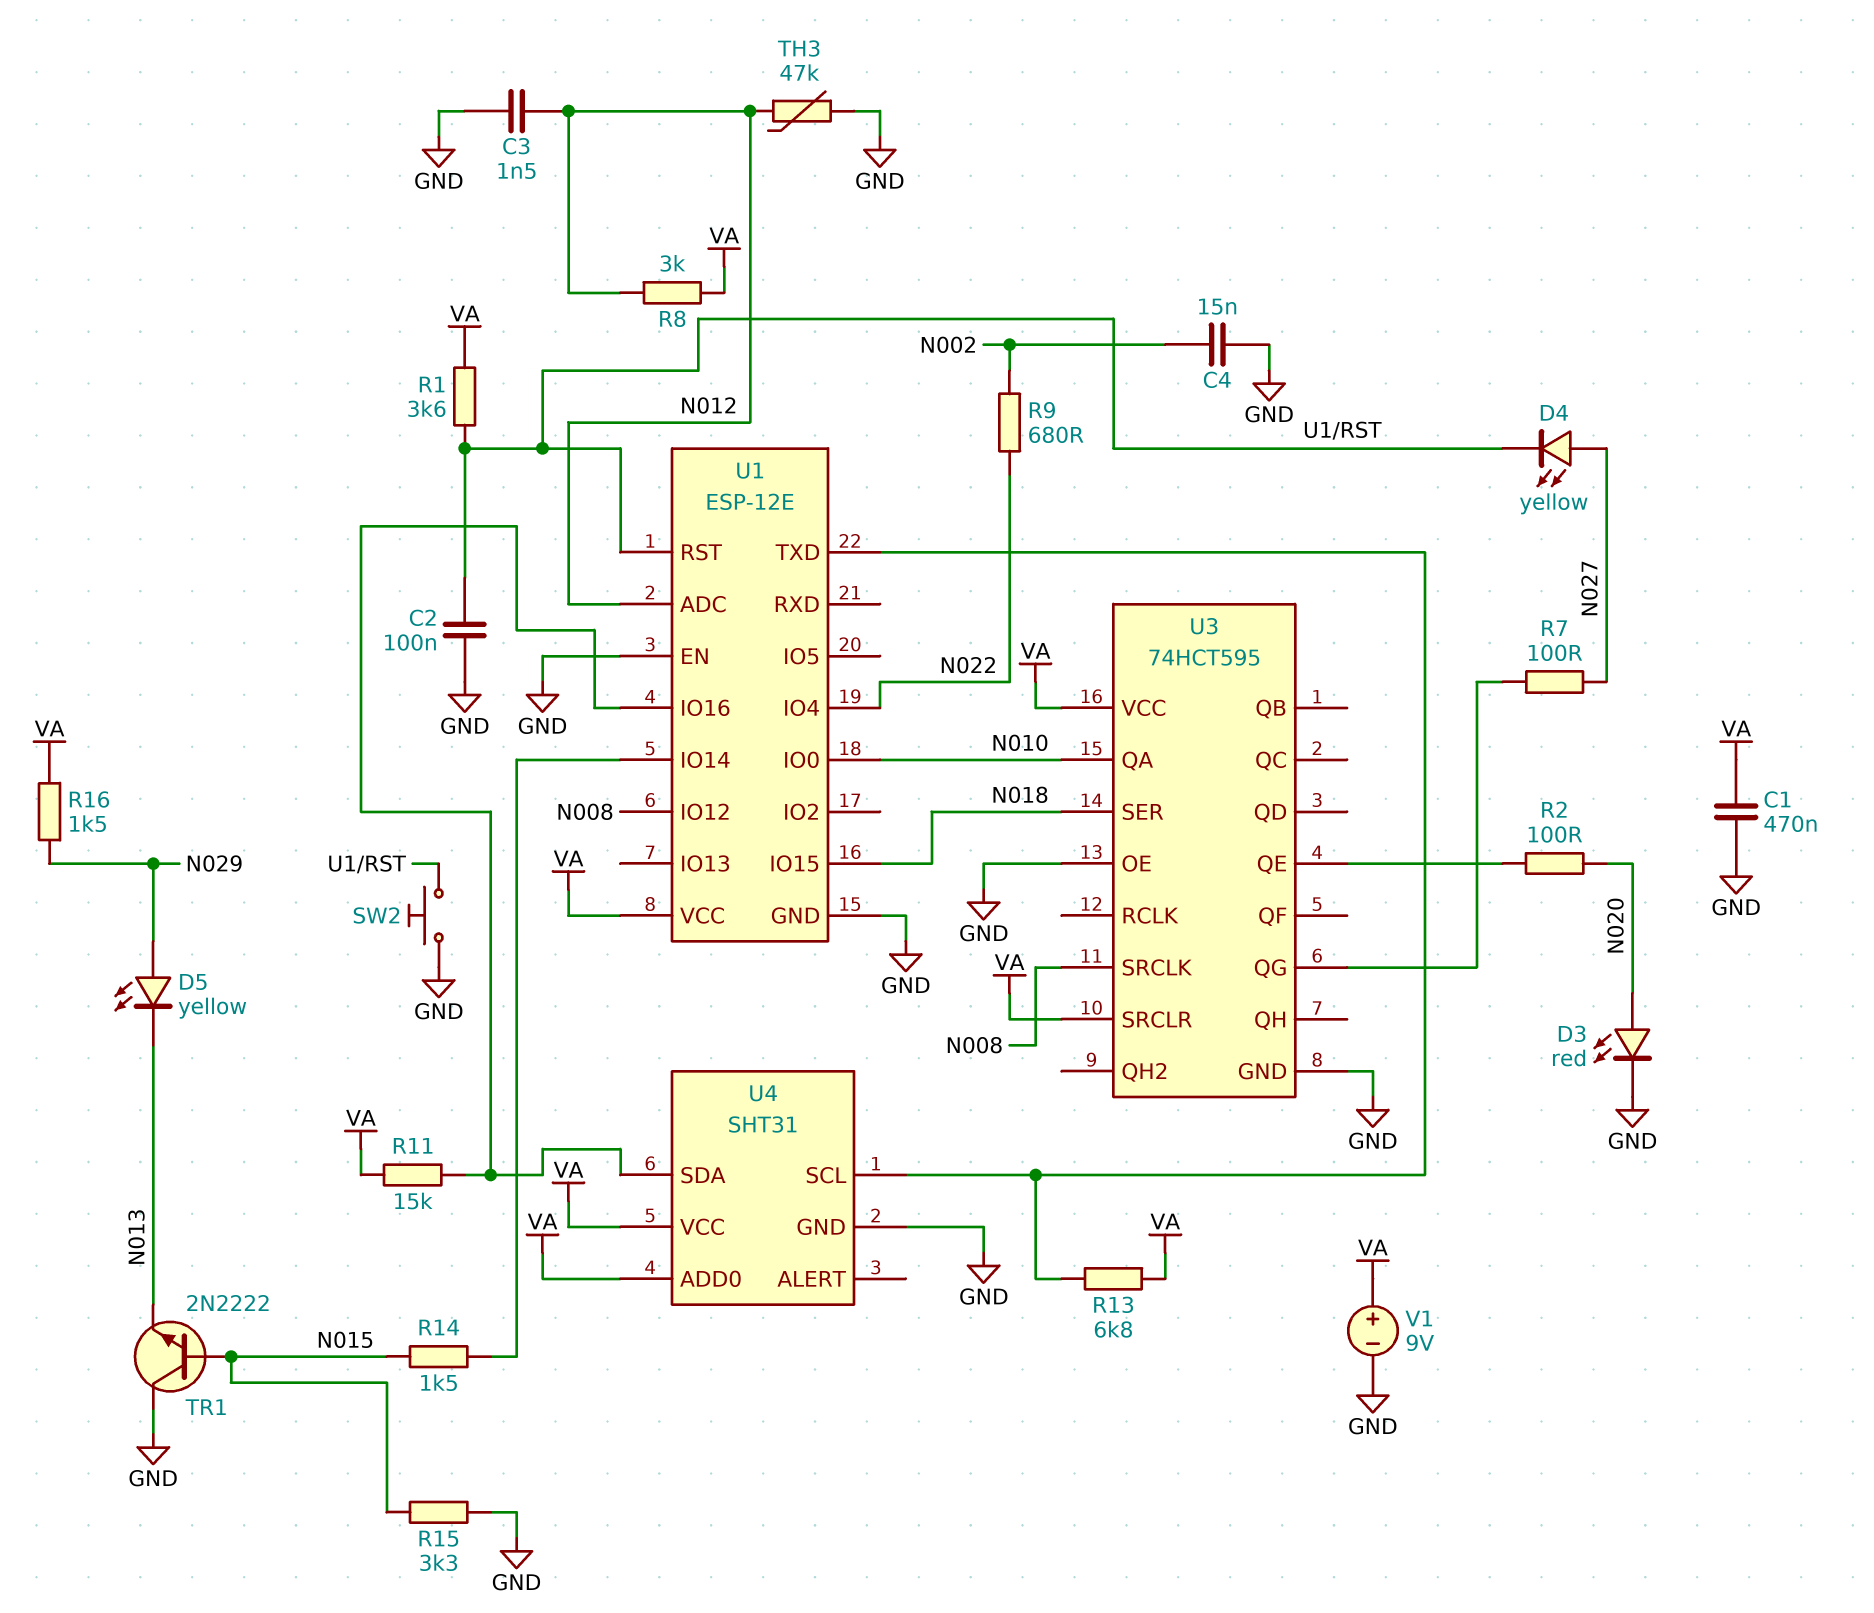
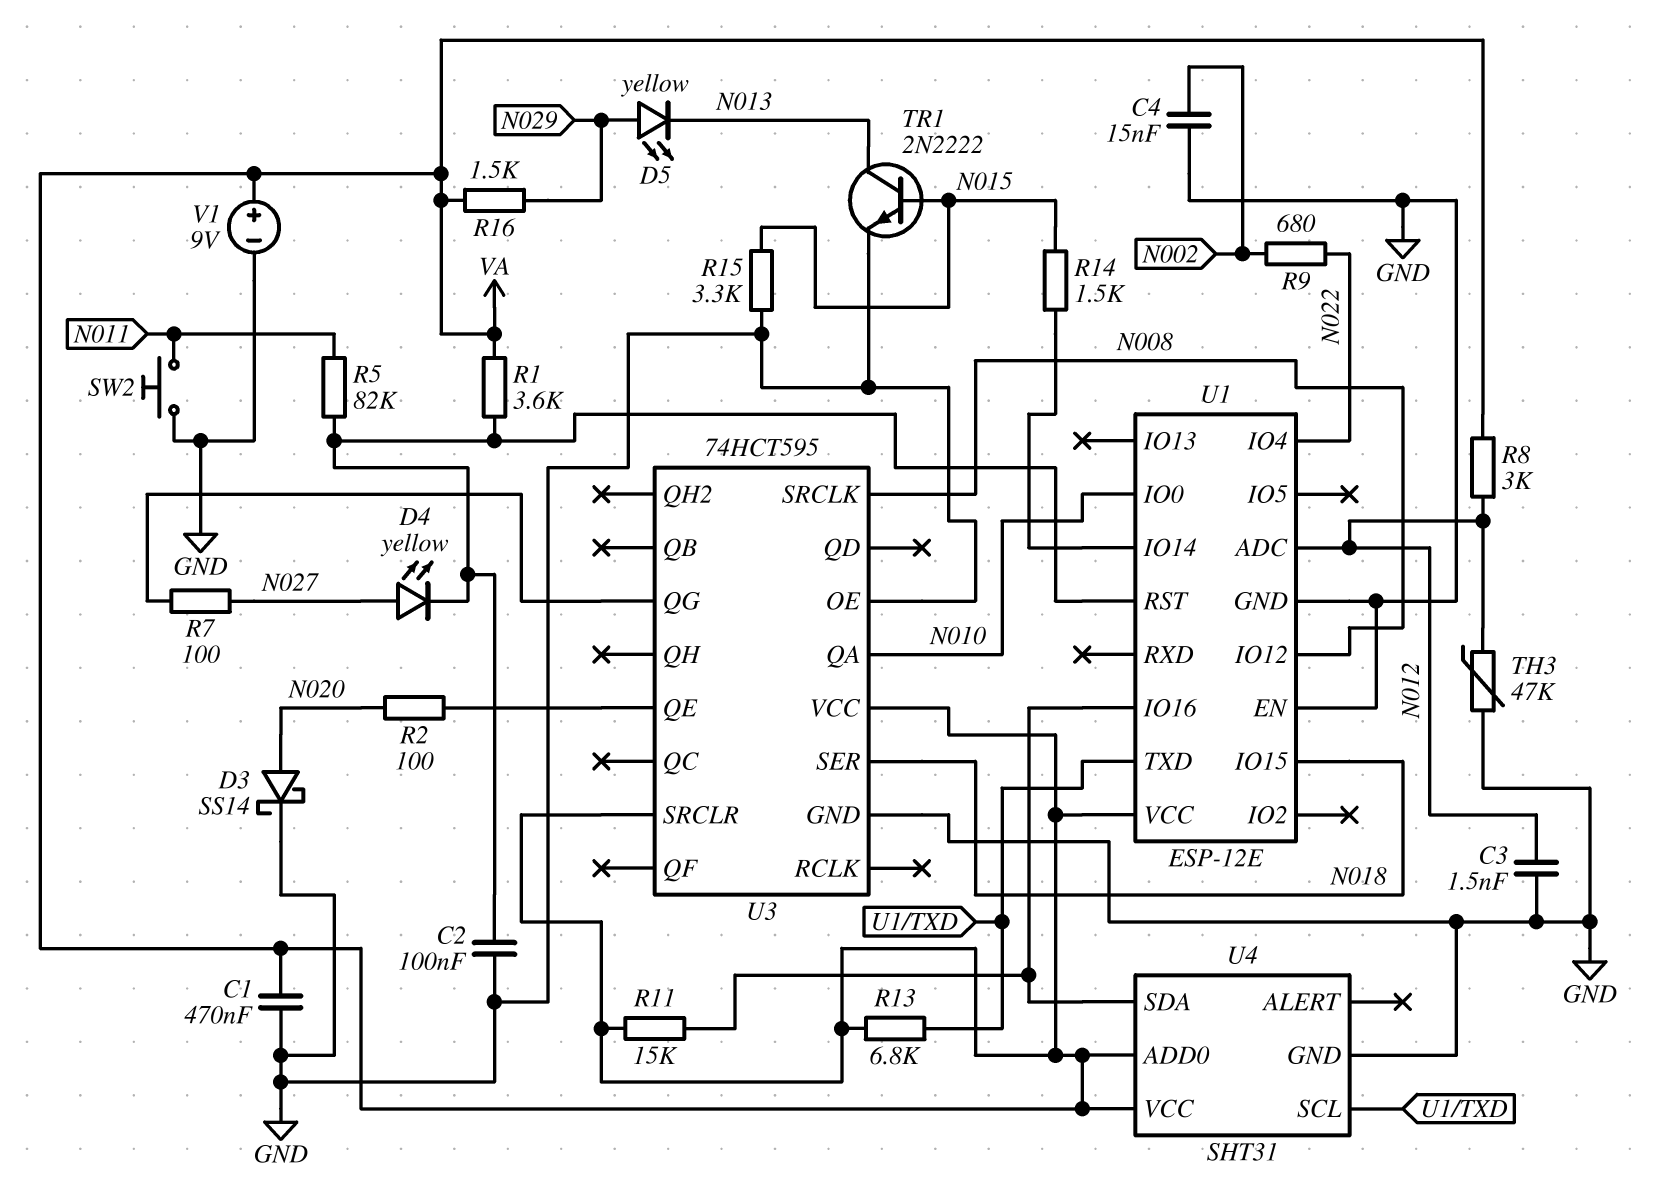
D3: LED red (A N020, K GND) -> schottky SS14 (A N020, K GND)
R5: none -> 82k (N011, U1/RST)
SW2: button (GND, U1/RST) -> button (GND, N011)
TR1: NPN 2N2222 (B N015, C GND, E N013) -> NPN 2N2222 (B N015, C N013, E GND)

